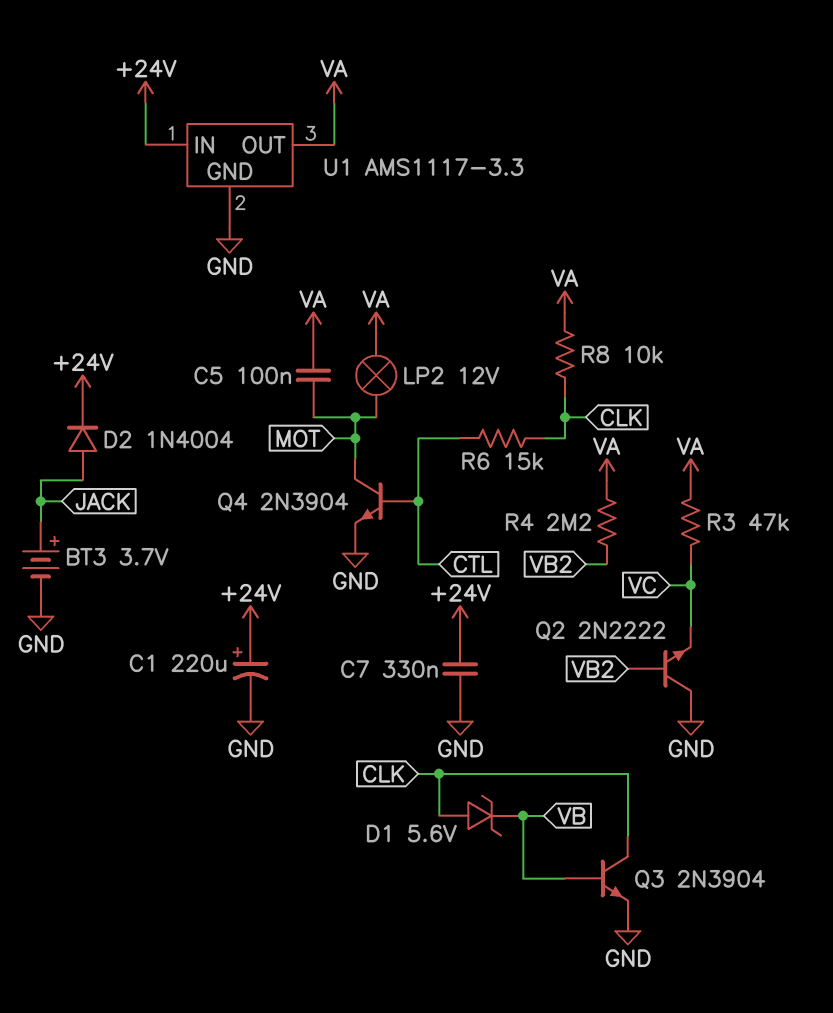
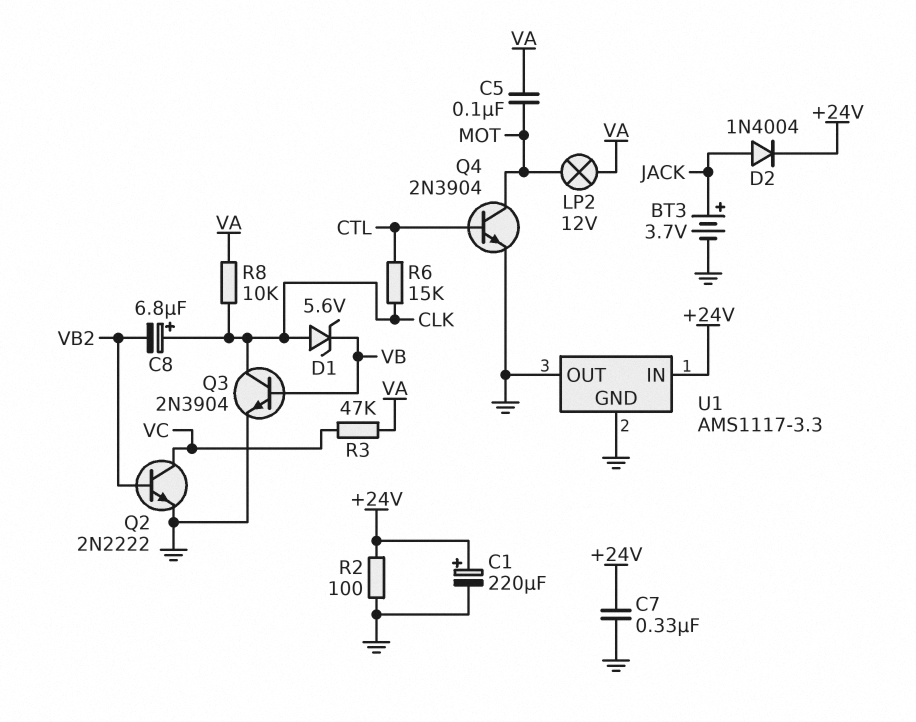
C8: none -> 6.8uF (plus CLK, minus VB2)
Q2: NPN 2N2222 (B VB2, C GND, E VC) -> NPN 2N2222 (B VB2, C VC, E GND)
R2: none -> 100 (+24V, GND)
R4: 2.2M (VA, VB2) -> none
U1 pin OUT: VA -> GND

